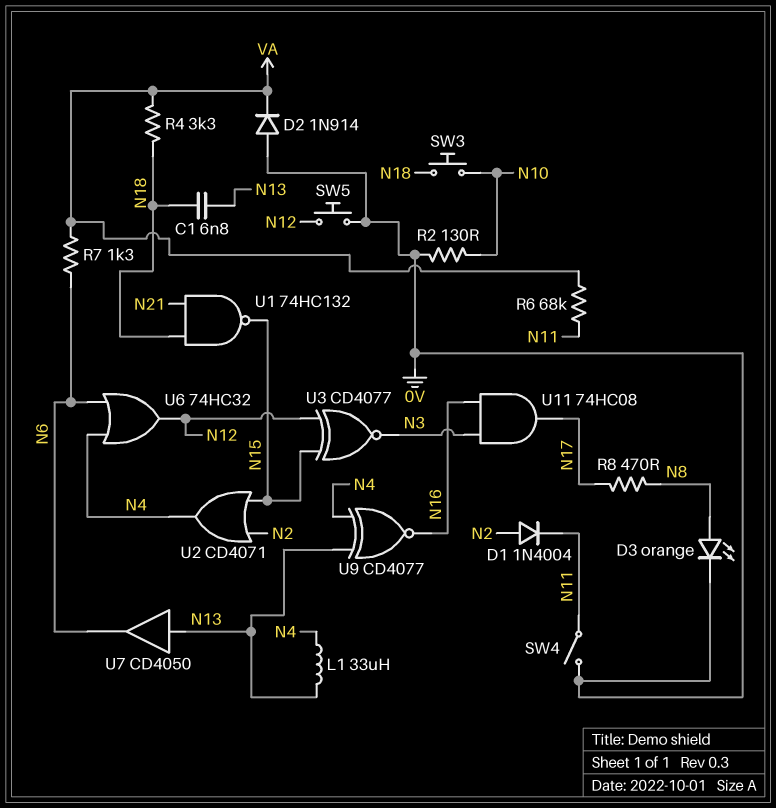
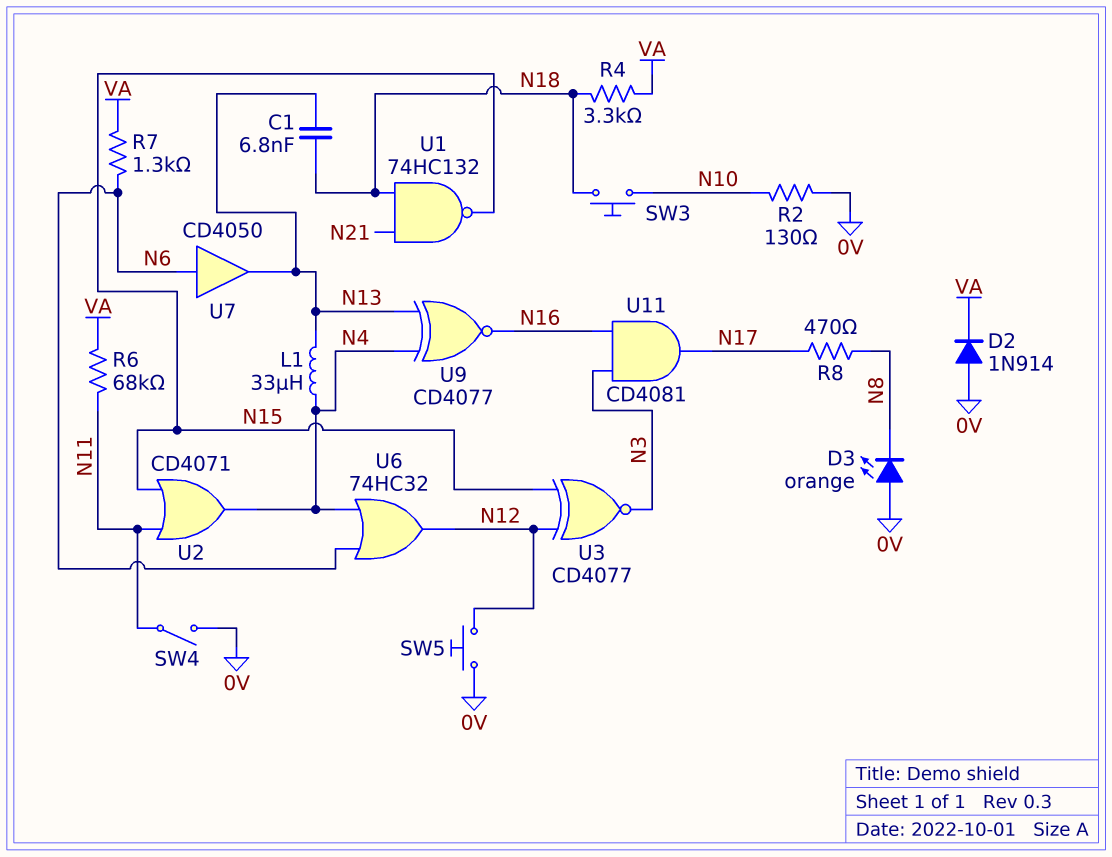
D1: diode 1N4004 (A N2, K N11) -> none
D3: LED orange (A N8, K 0V) -> LED orange (A 0V, K N8)
U2: OR CD4071 (in N2, in N15, out N4) -> OR CD4071 (in N11, in N15, out N4)
U7: buffer CD4050 (in N13, out N6) -> buffer CD4050 (in N6, out N13)
U11: AND 74HC08 (in N3, in N16, out N17) -> AND CD4081 (in N3, in N16, out N17)

